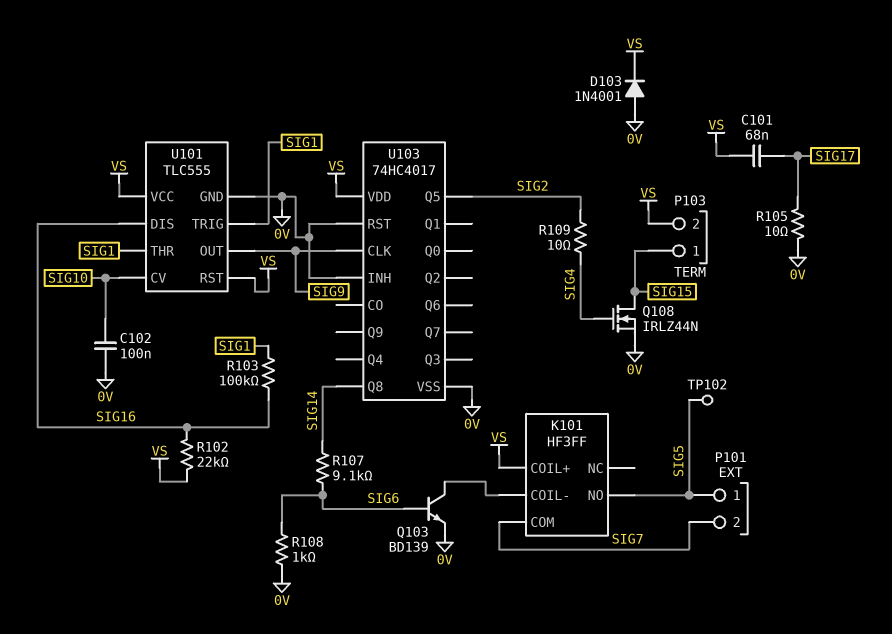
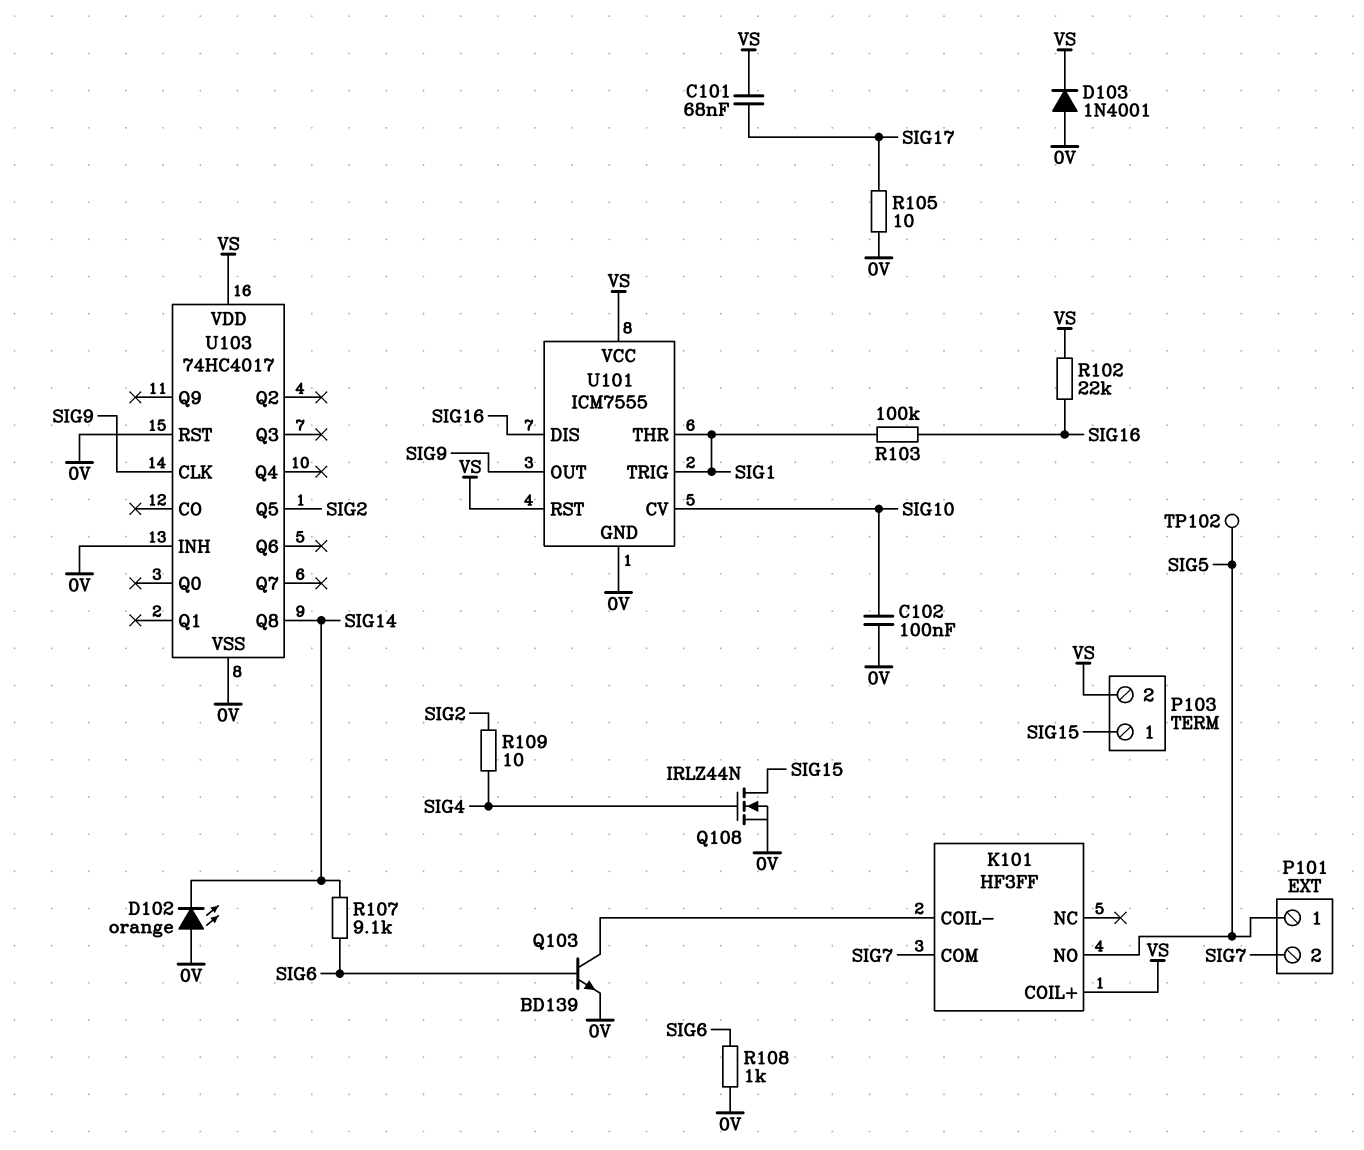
D102: none -> LED orange (A 0V, K SIG14)
U101: TLC555 -> ICM7555

